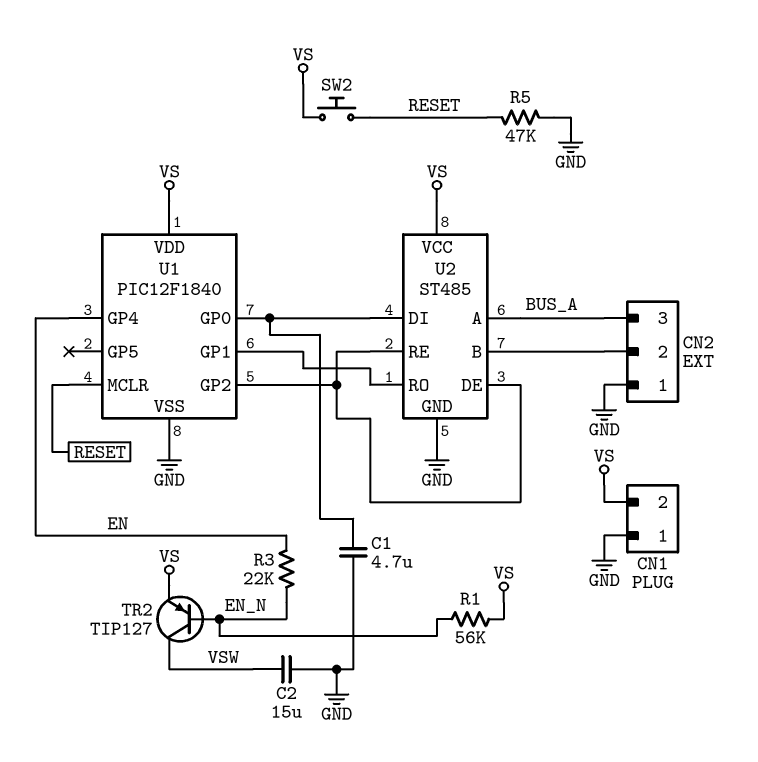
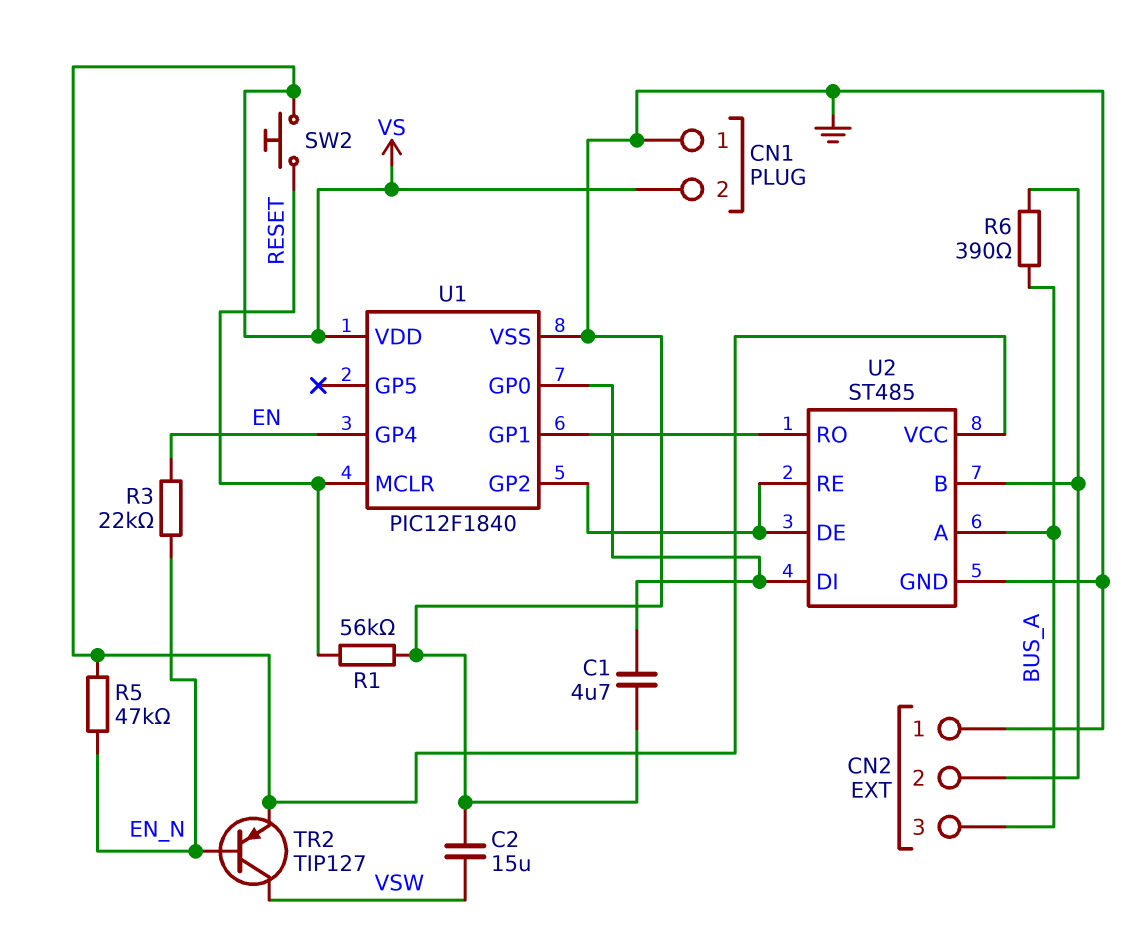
R1: 56k (EN_N, VS) -> 56k (GND, RESET)
R5: 47k (GND, RESET) -> 47k (EN_N, VS)
R6: none -> 390 (BUS_A, CN2/2)

